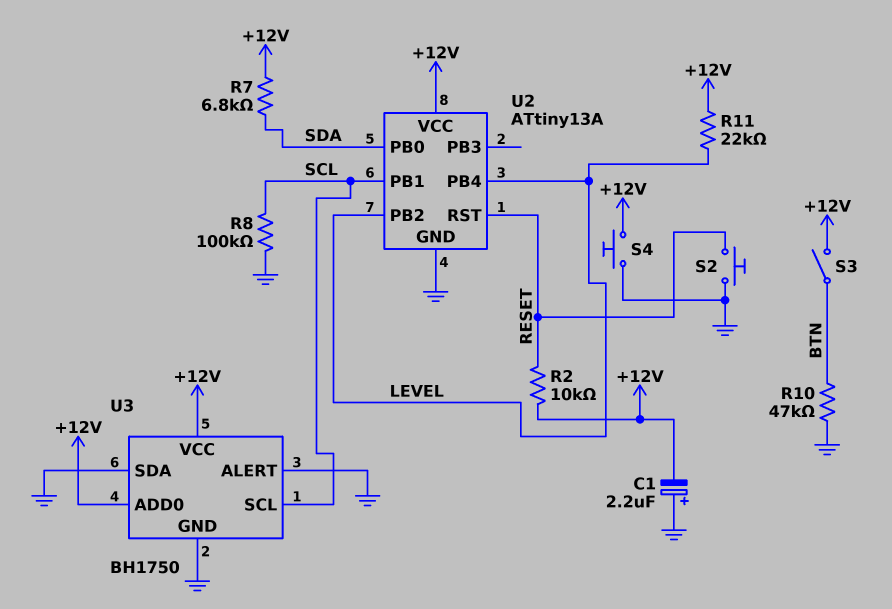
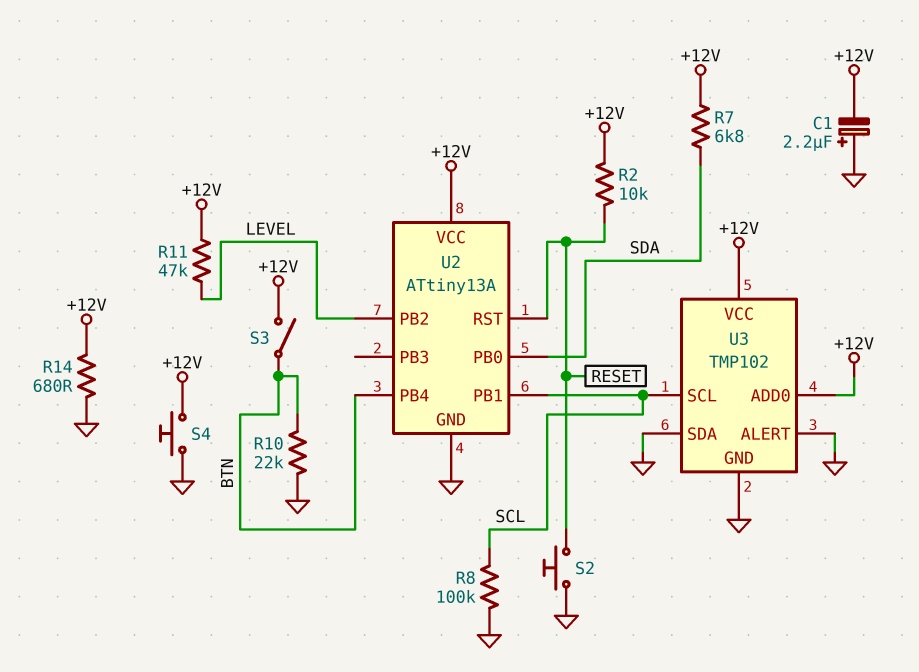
R10: 47k (BTN, GND) -> 22k (BTN, GND)
R11: 22k (+12V, LEVEL) -> 47k (+12V, LEVEL)
R14: none -> 680 (+12V, GND)
U2 pin PB4: LEVEL -> BTN
U3: BH1750 -> TMP102

